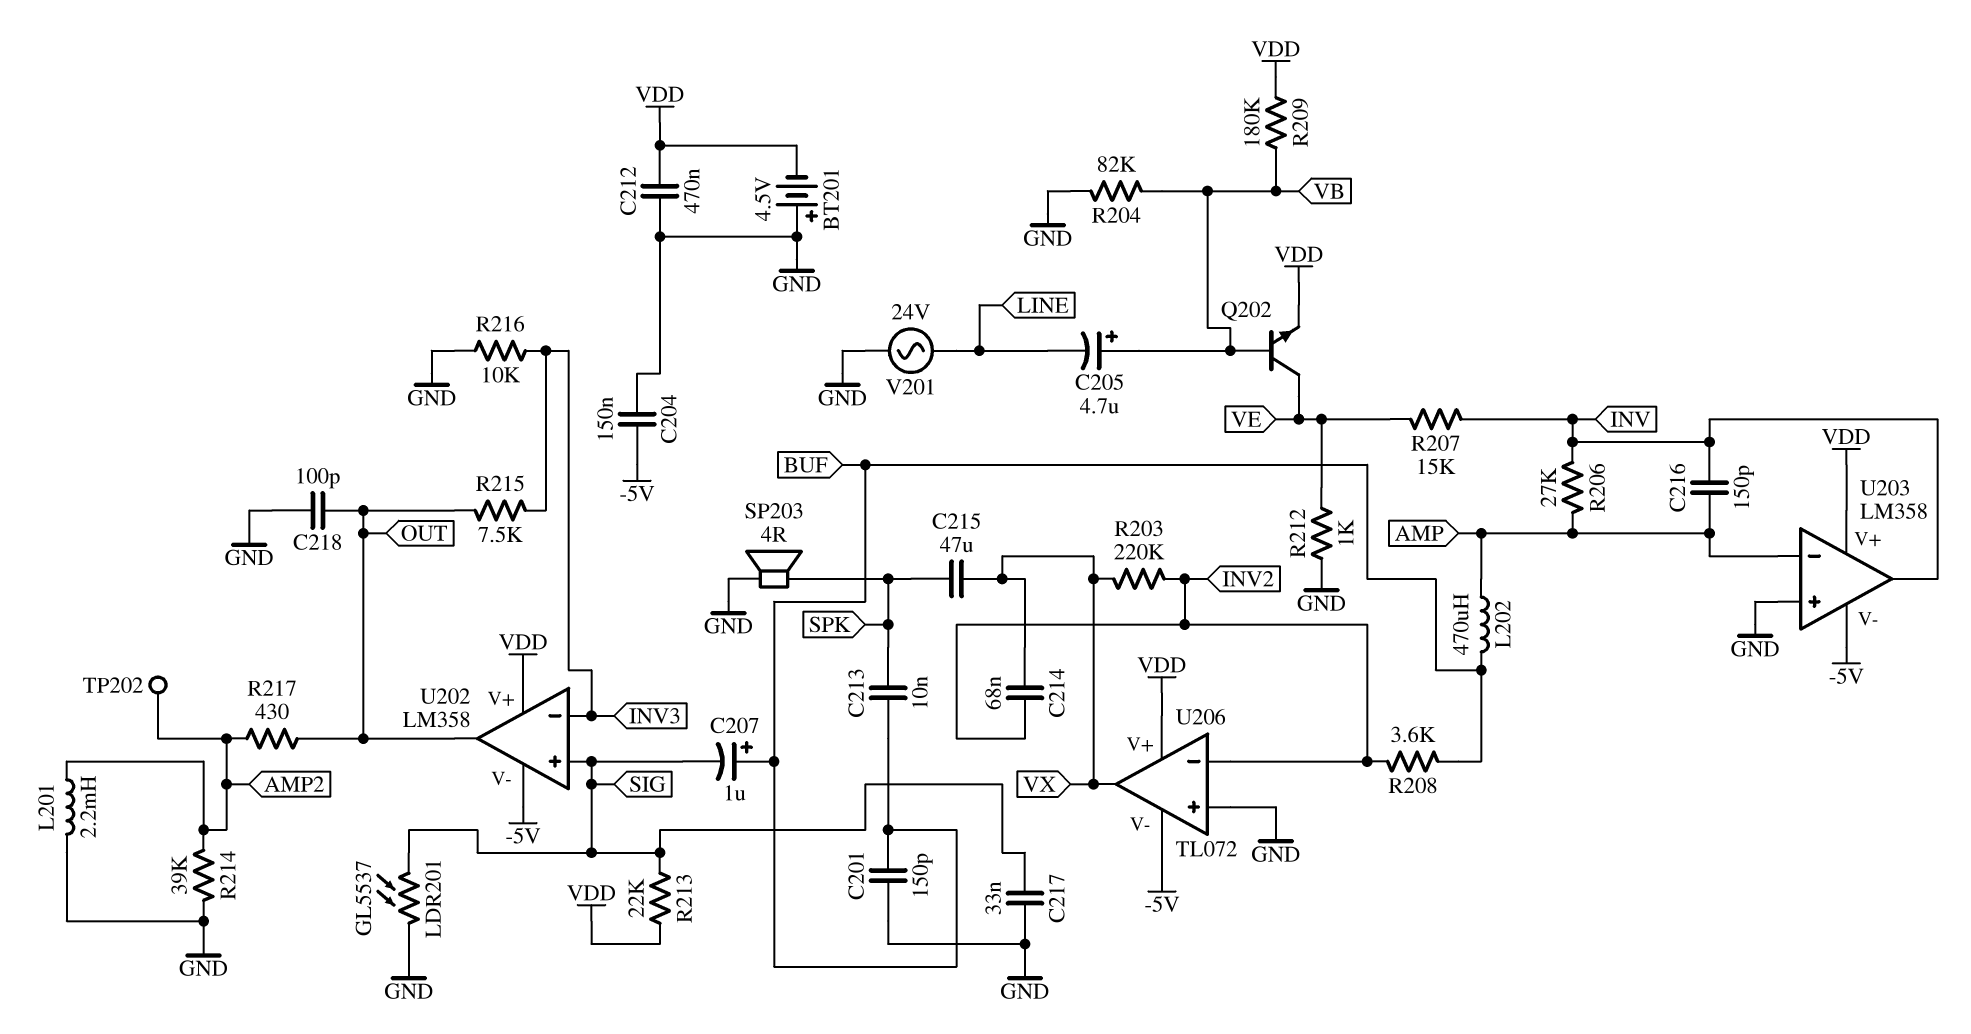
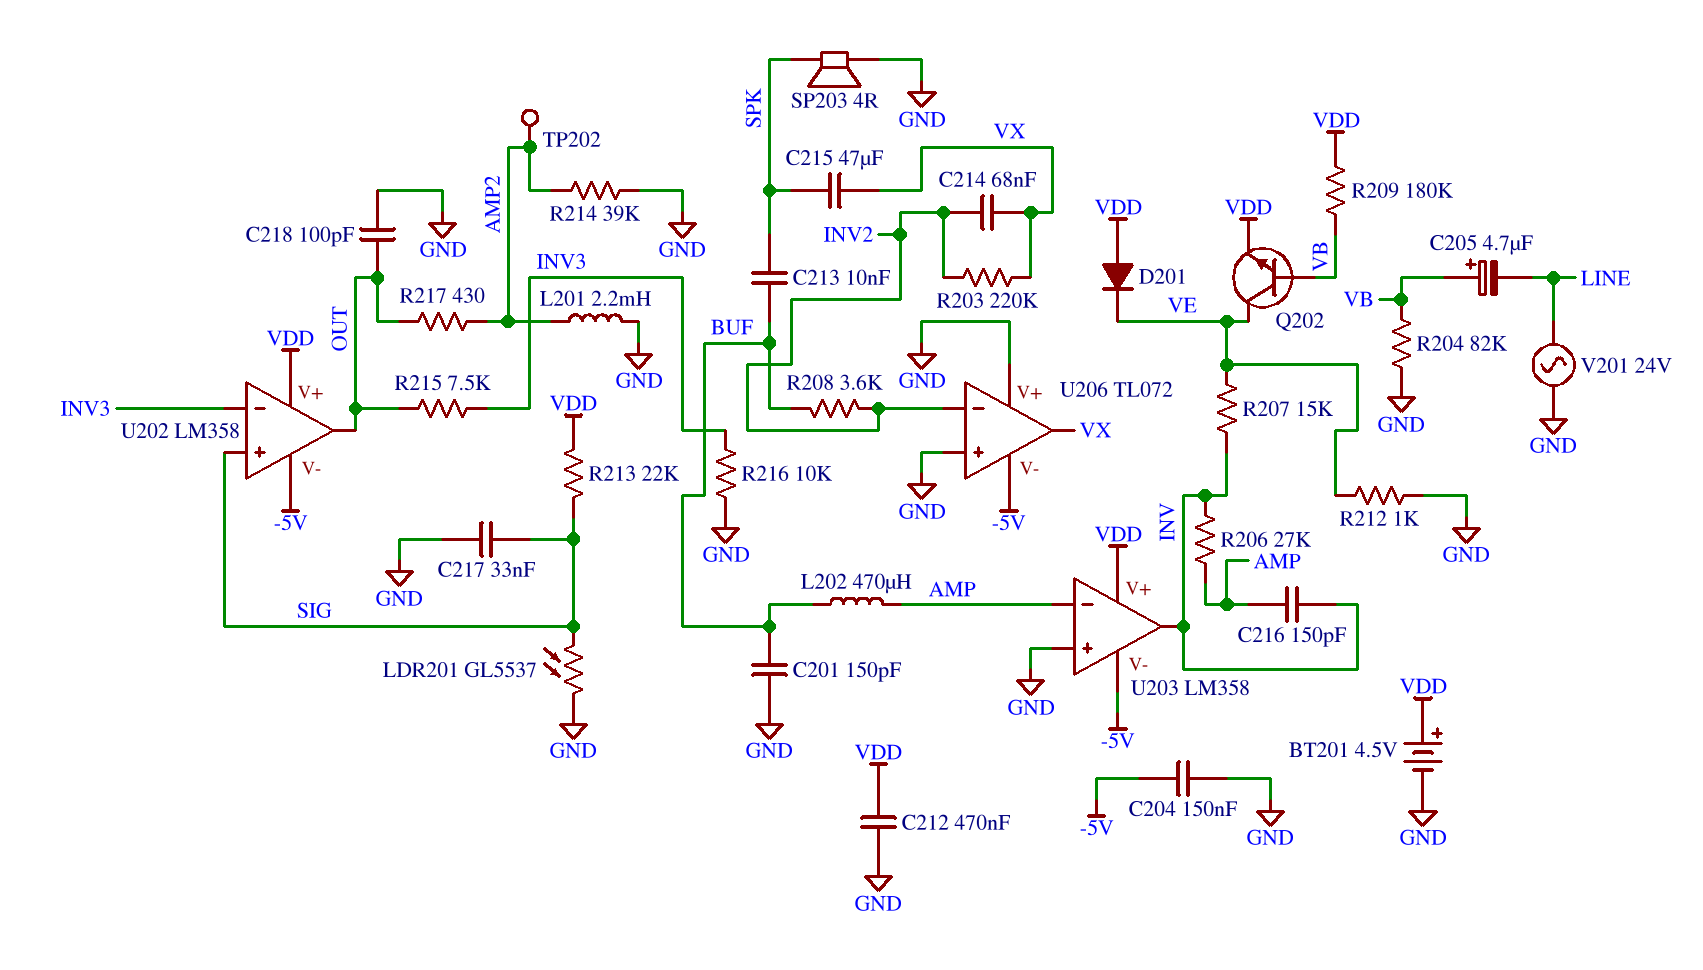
BT201: 4.5V (plus GND, minus VDD) -> 4.5V (plus VDD, minus GND)
C207: 1uF (plus BUF, minus SIG) -> none
D201: none -> diode (A VDD, K VE)
U206 pin V+: VDD -> GND

